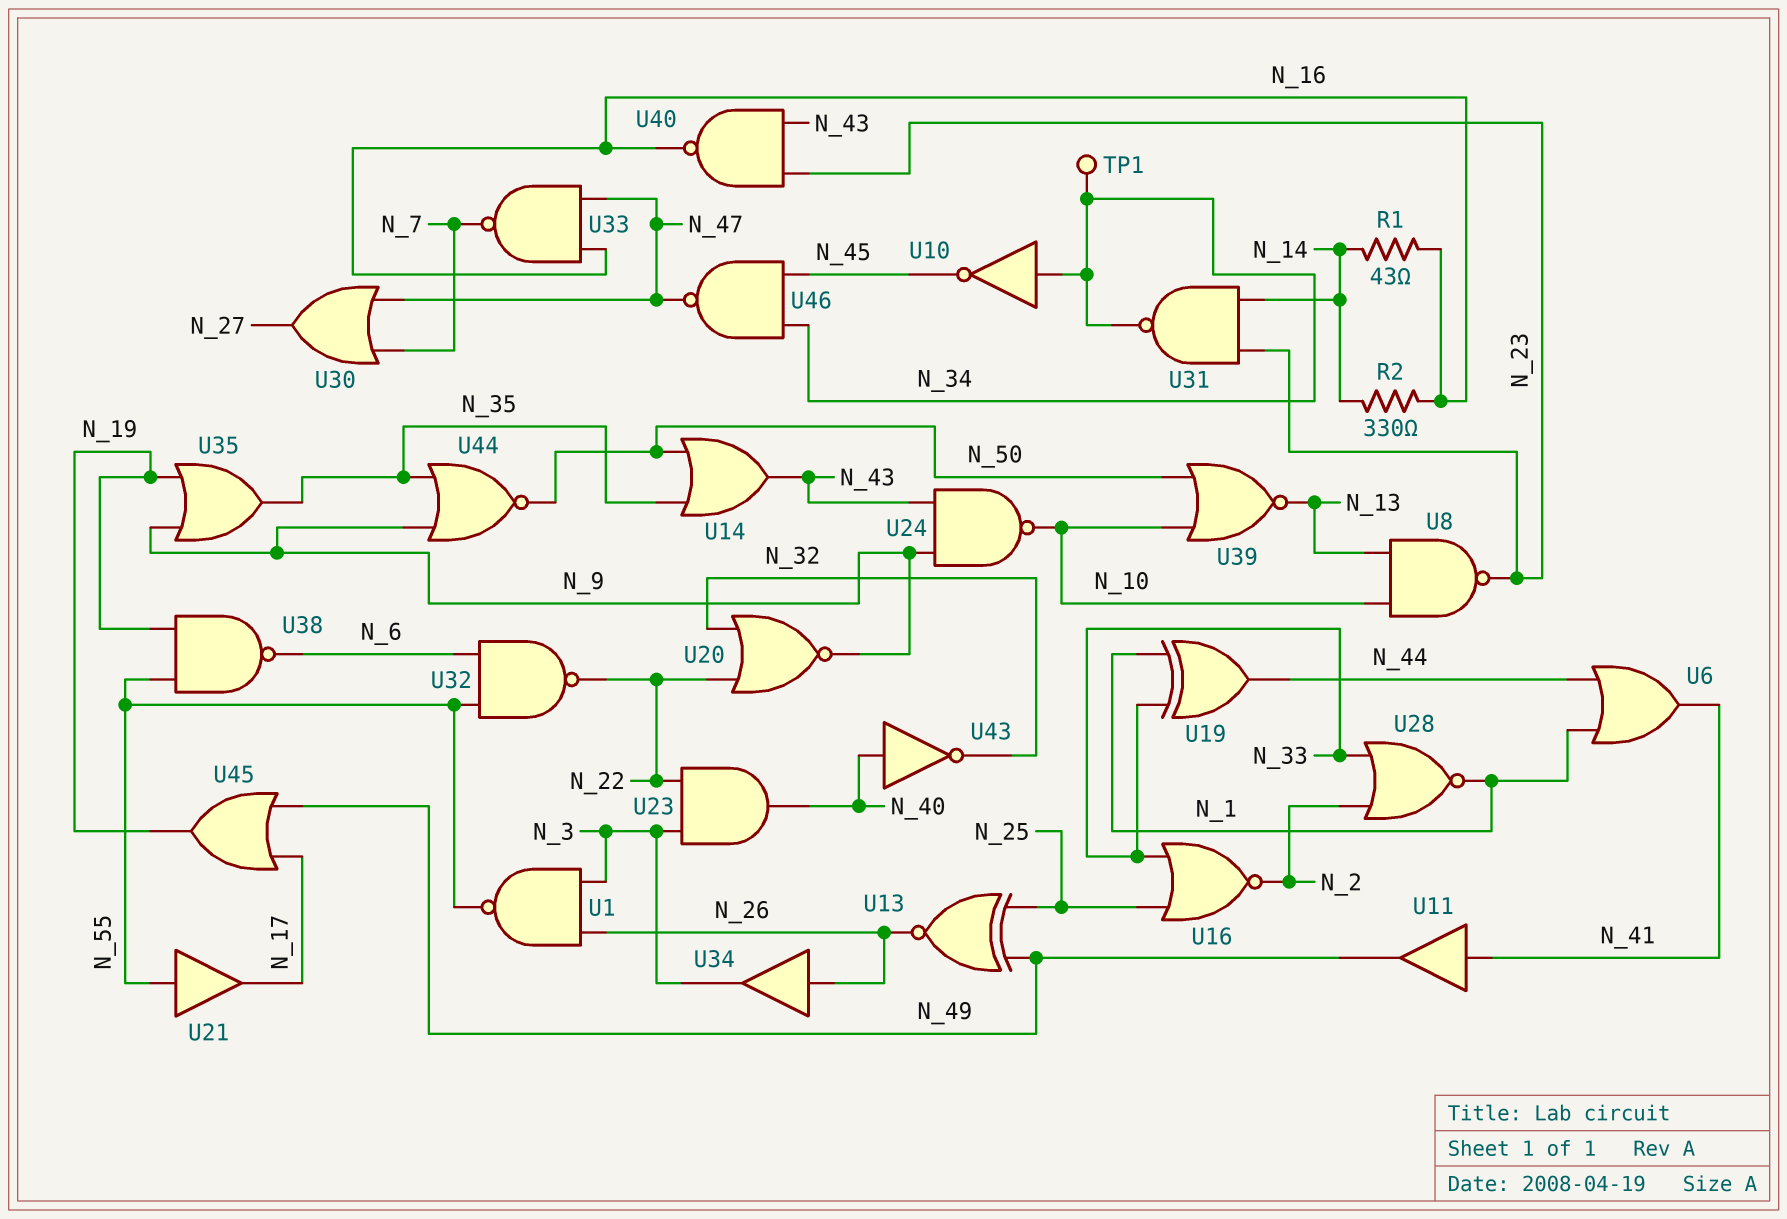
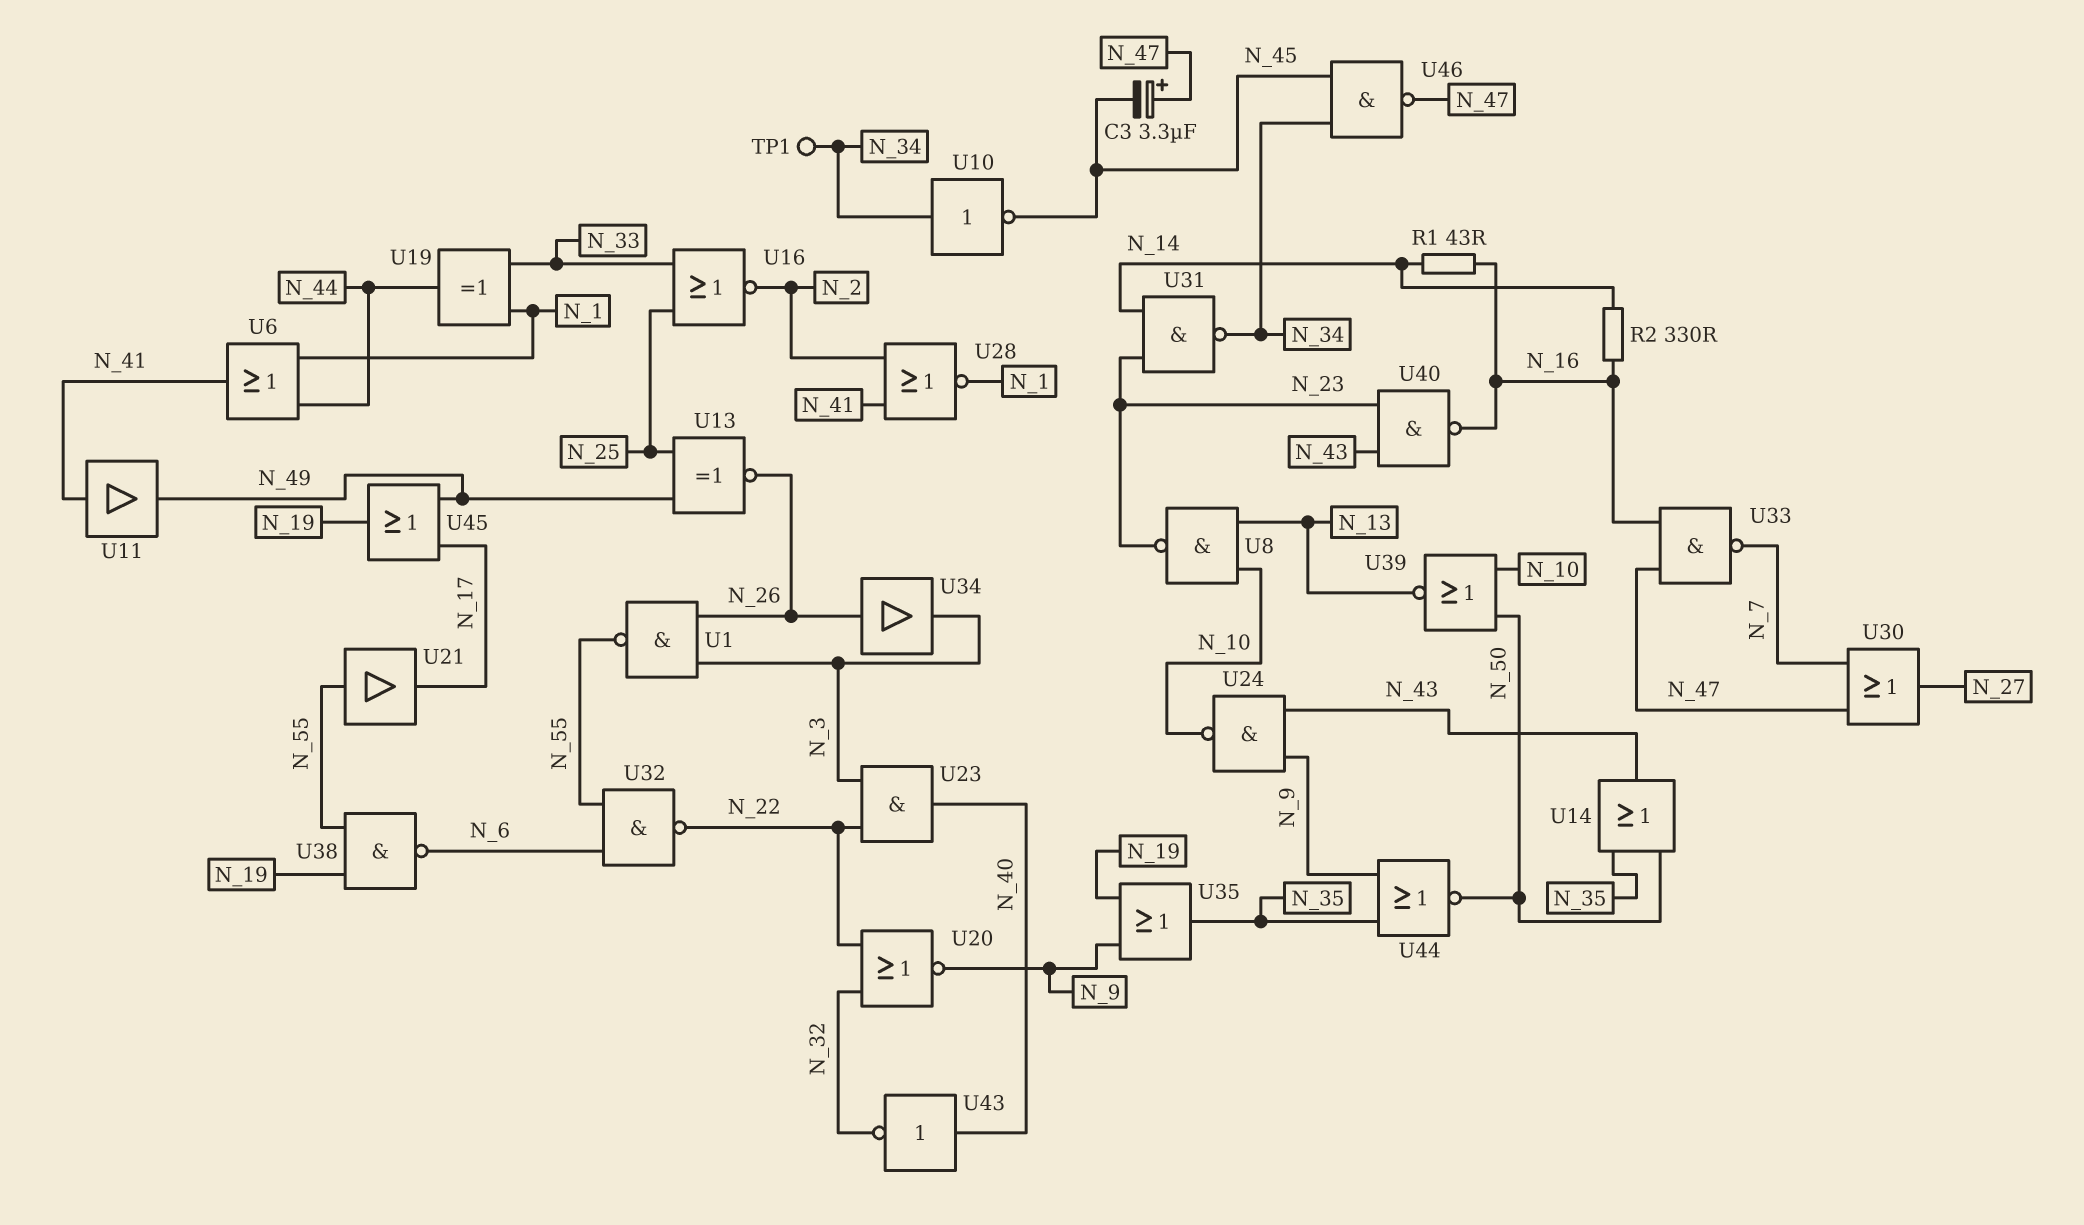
C3: none -> 3.3uF (plus N_47, minus N_45)
U28: NOR (in N_2, in N_33, out N_1) -> NOR (in N_2, in N_41, out N_1)

